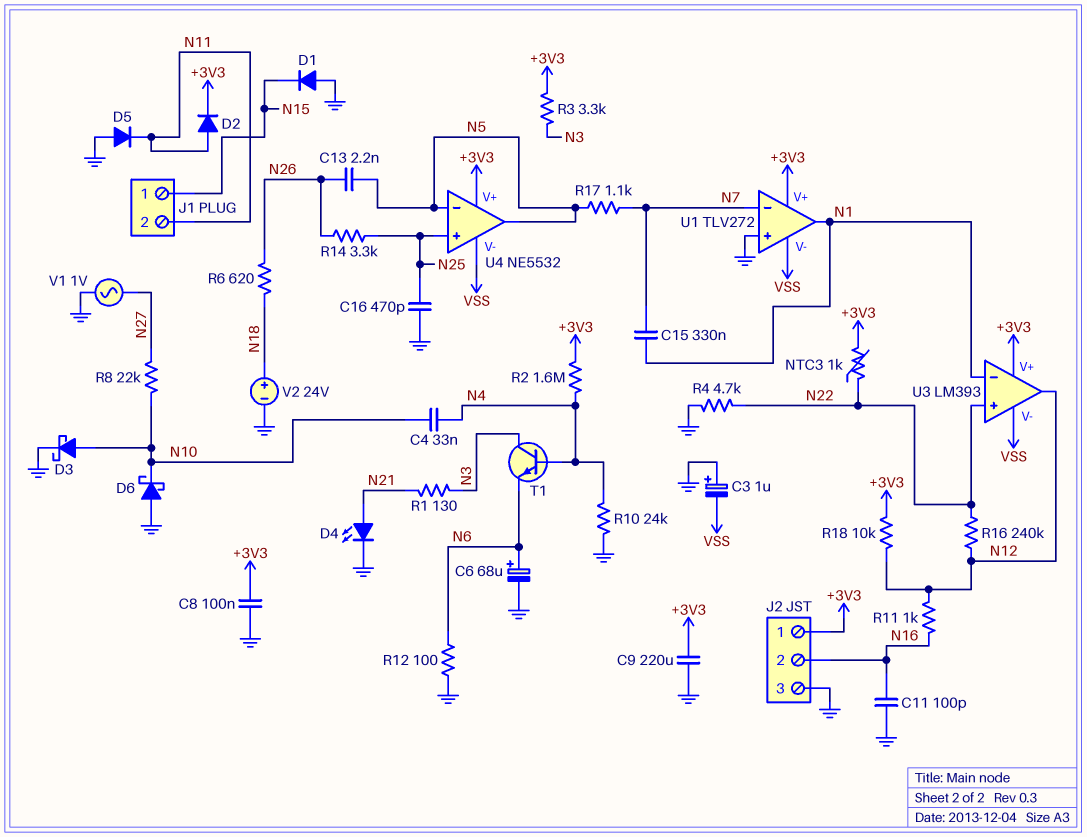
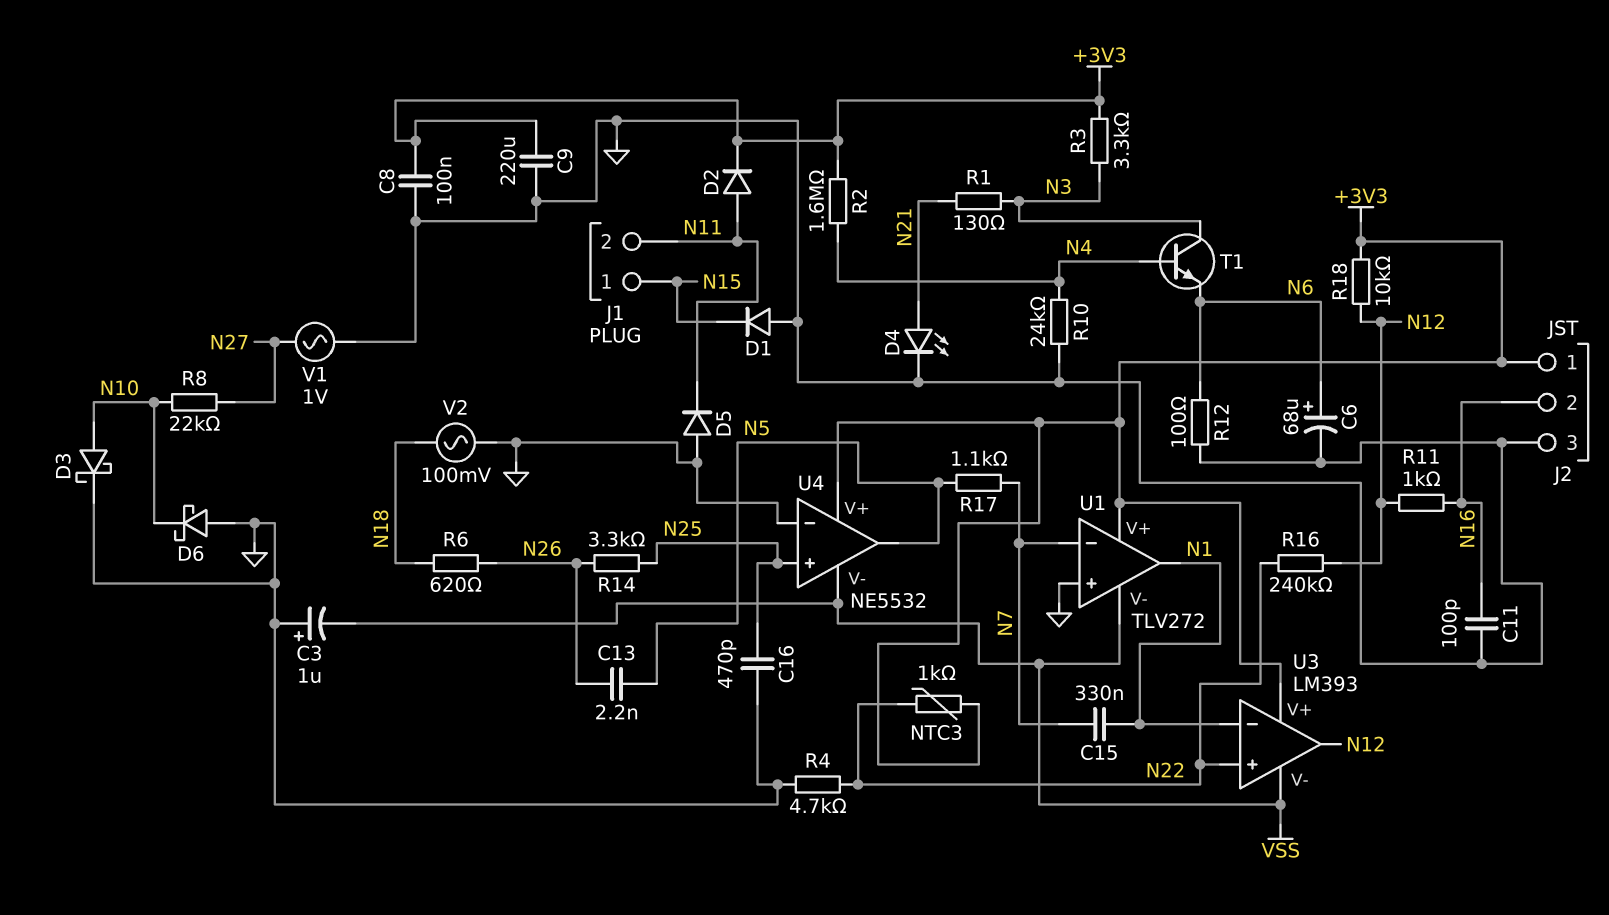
C4: 33nF (N4, N10) -> none
U4 pin in-: N5 -> GND
V2: 24V (plus N18, minus GND) -> AC 100mV (GND, N18)

